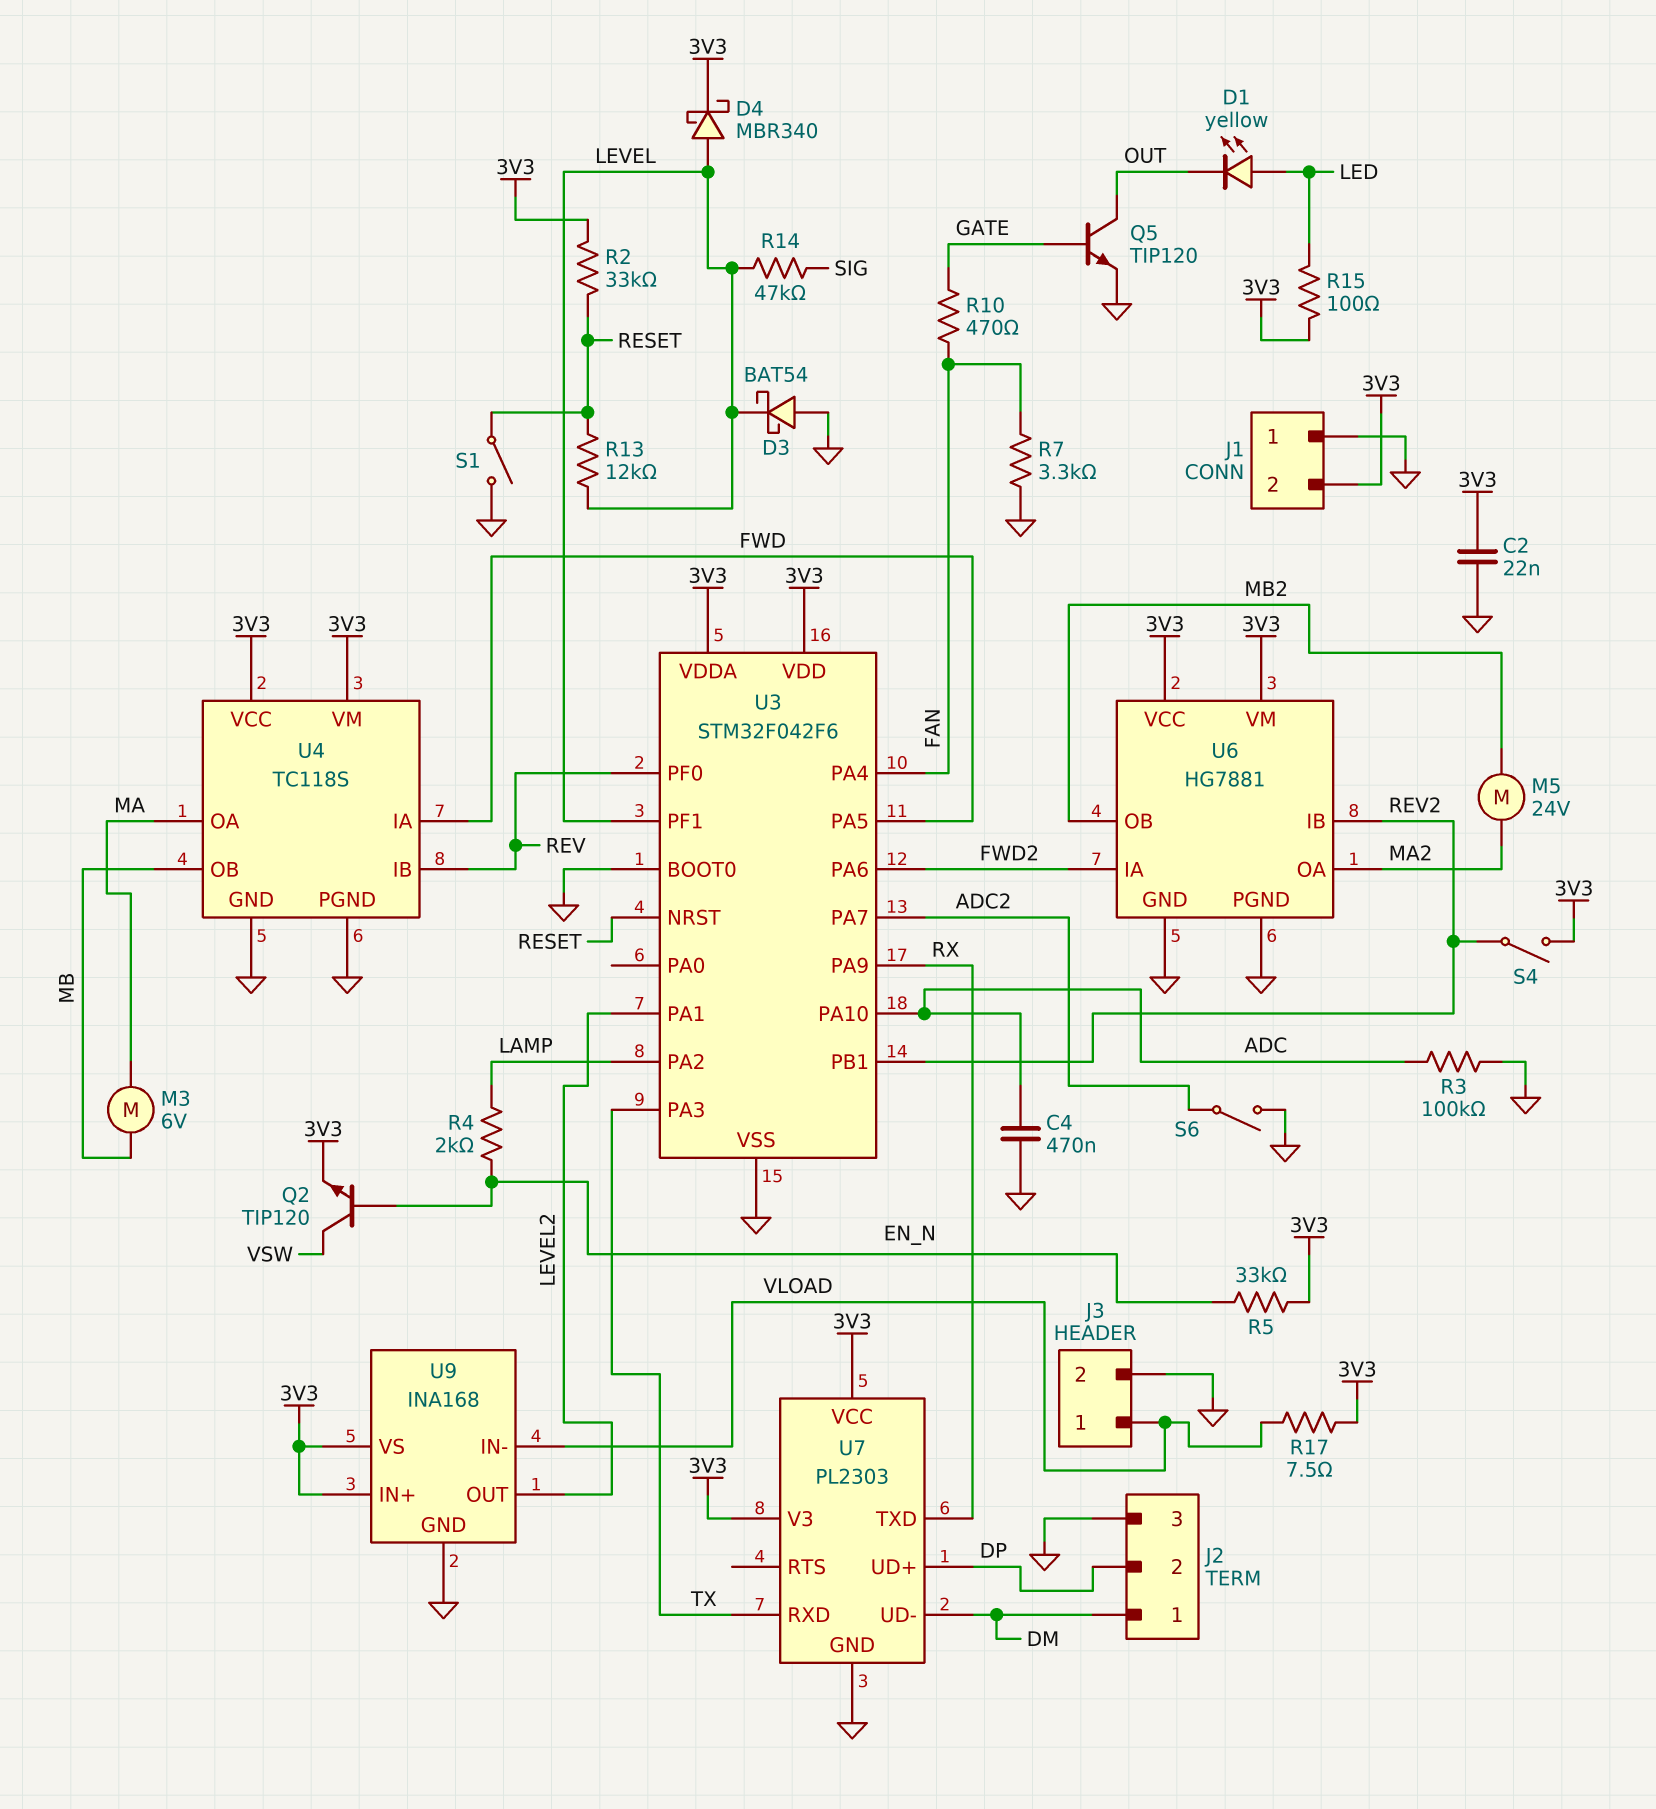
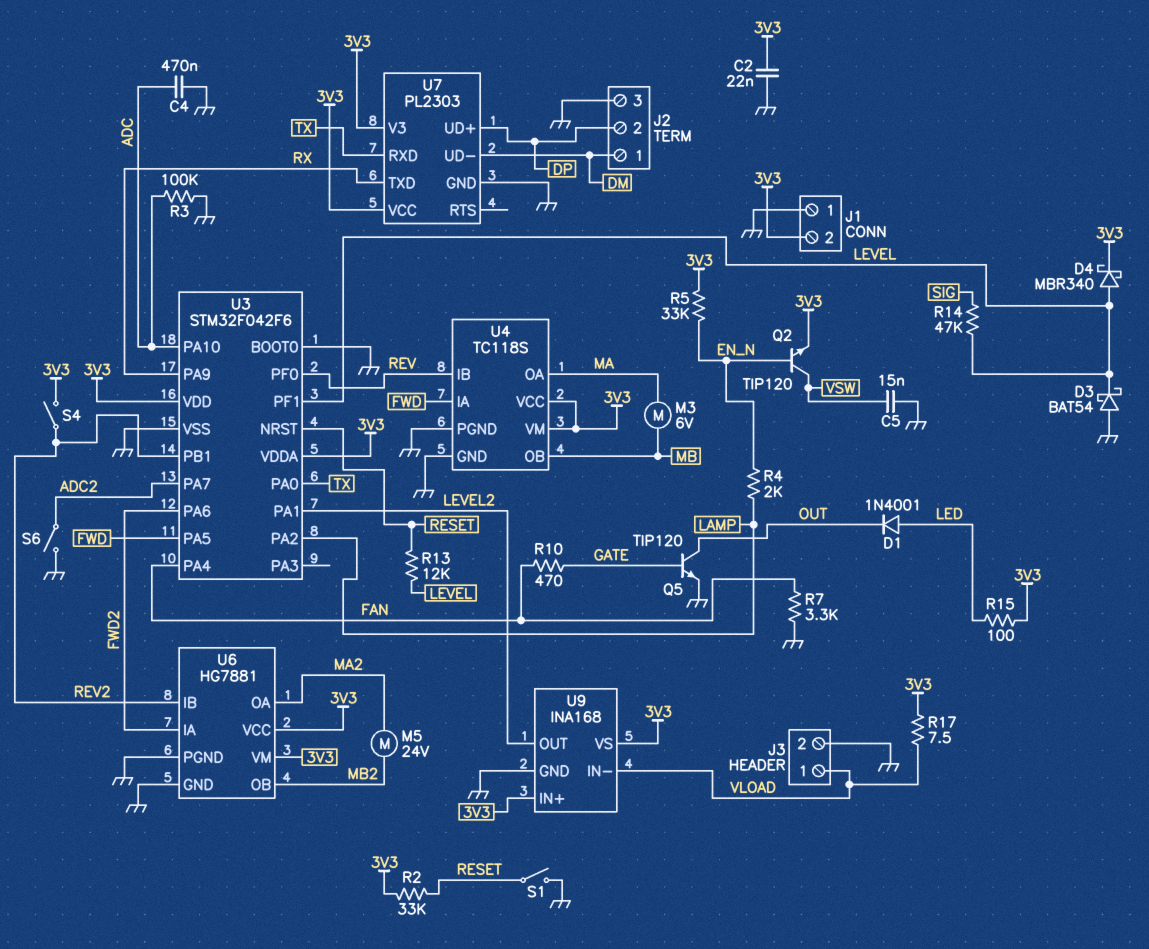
C5: none -> 15nF (GND, VSW)
D1: LED yellow (A LED, K OUT) -> diode 1N4001 (A LED, K OUT)
U3 pin PA0: none -> TX
U3 pin PA3: TX -> none

